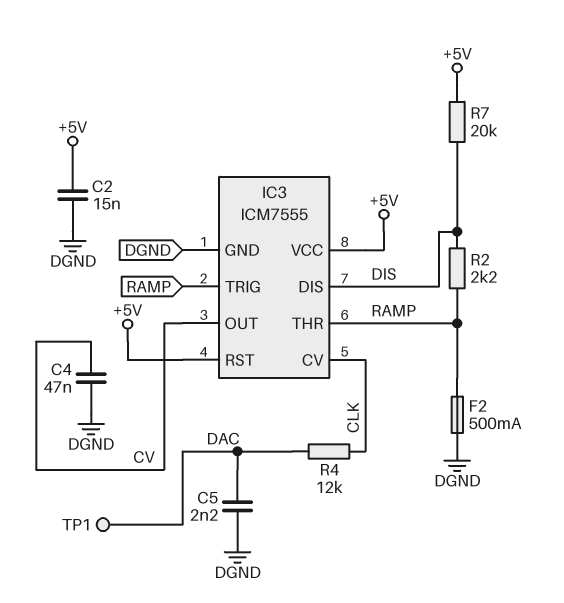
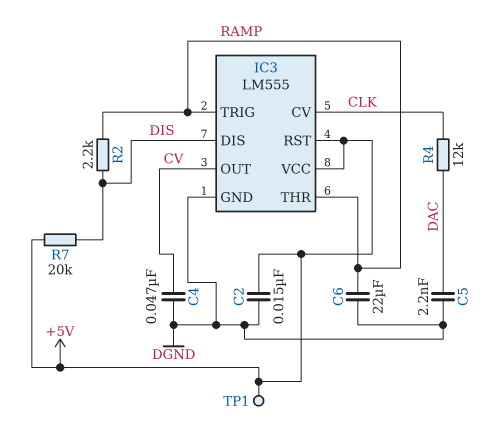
C6: none -> 22uF (DGND, RAMP)
F2: 500mA (DGND, RAMP) -> none
IC3: ICM7555 -> LM555
TP1: test point (DAC) -> test point (+5V)

